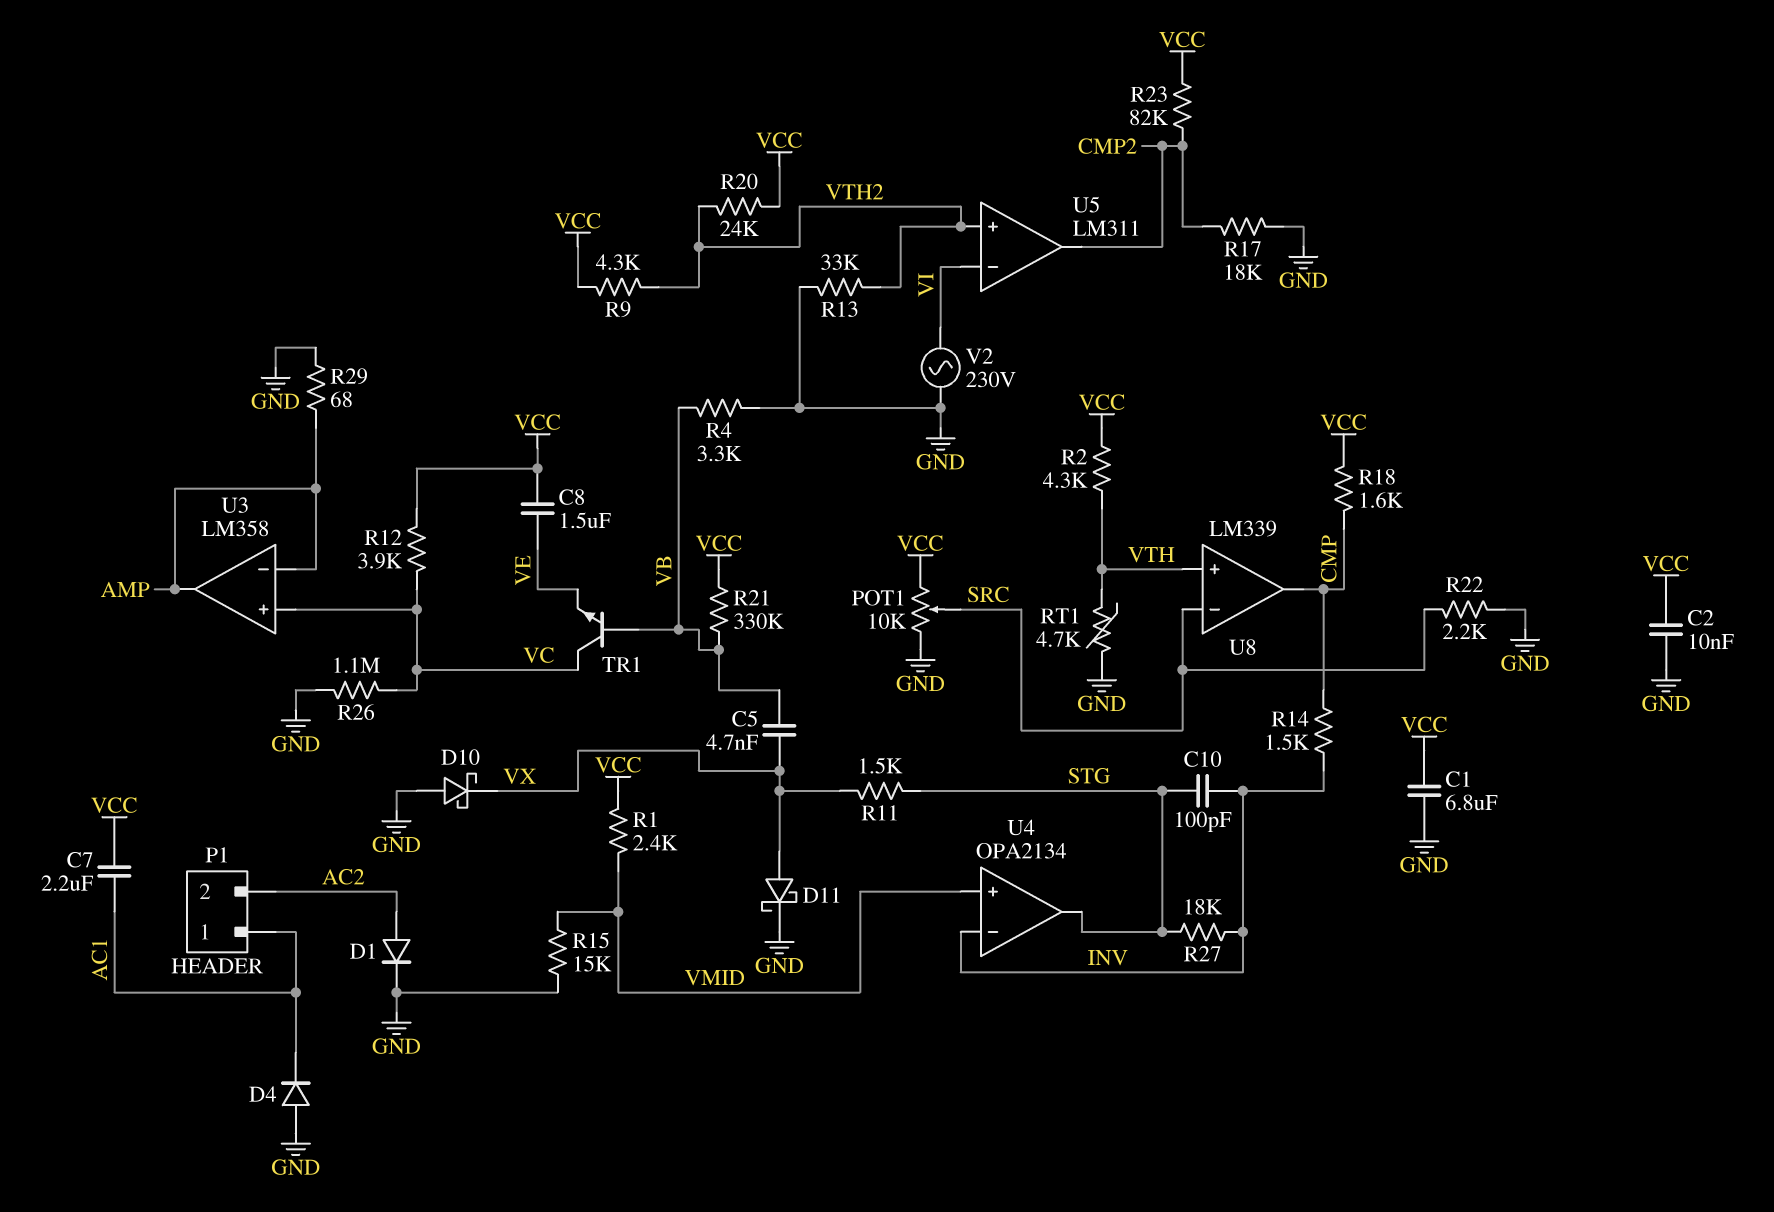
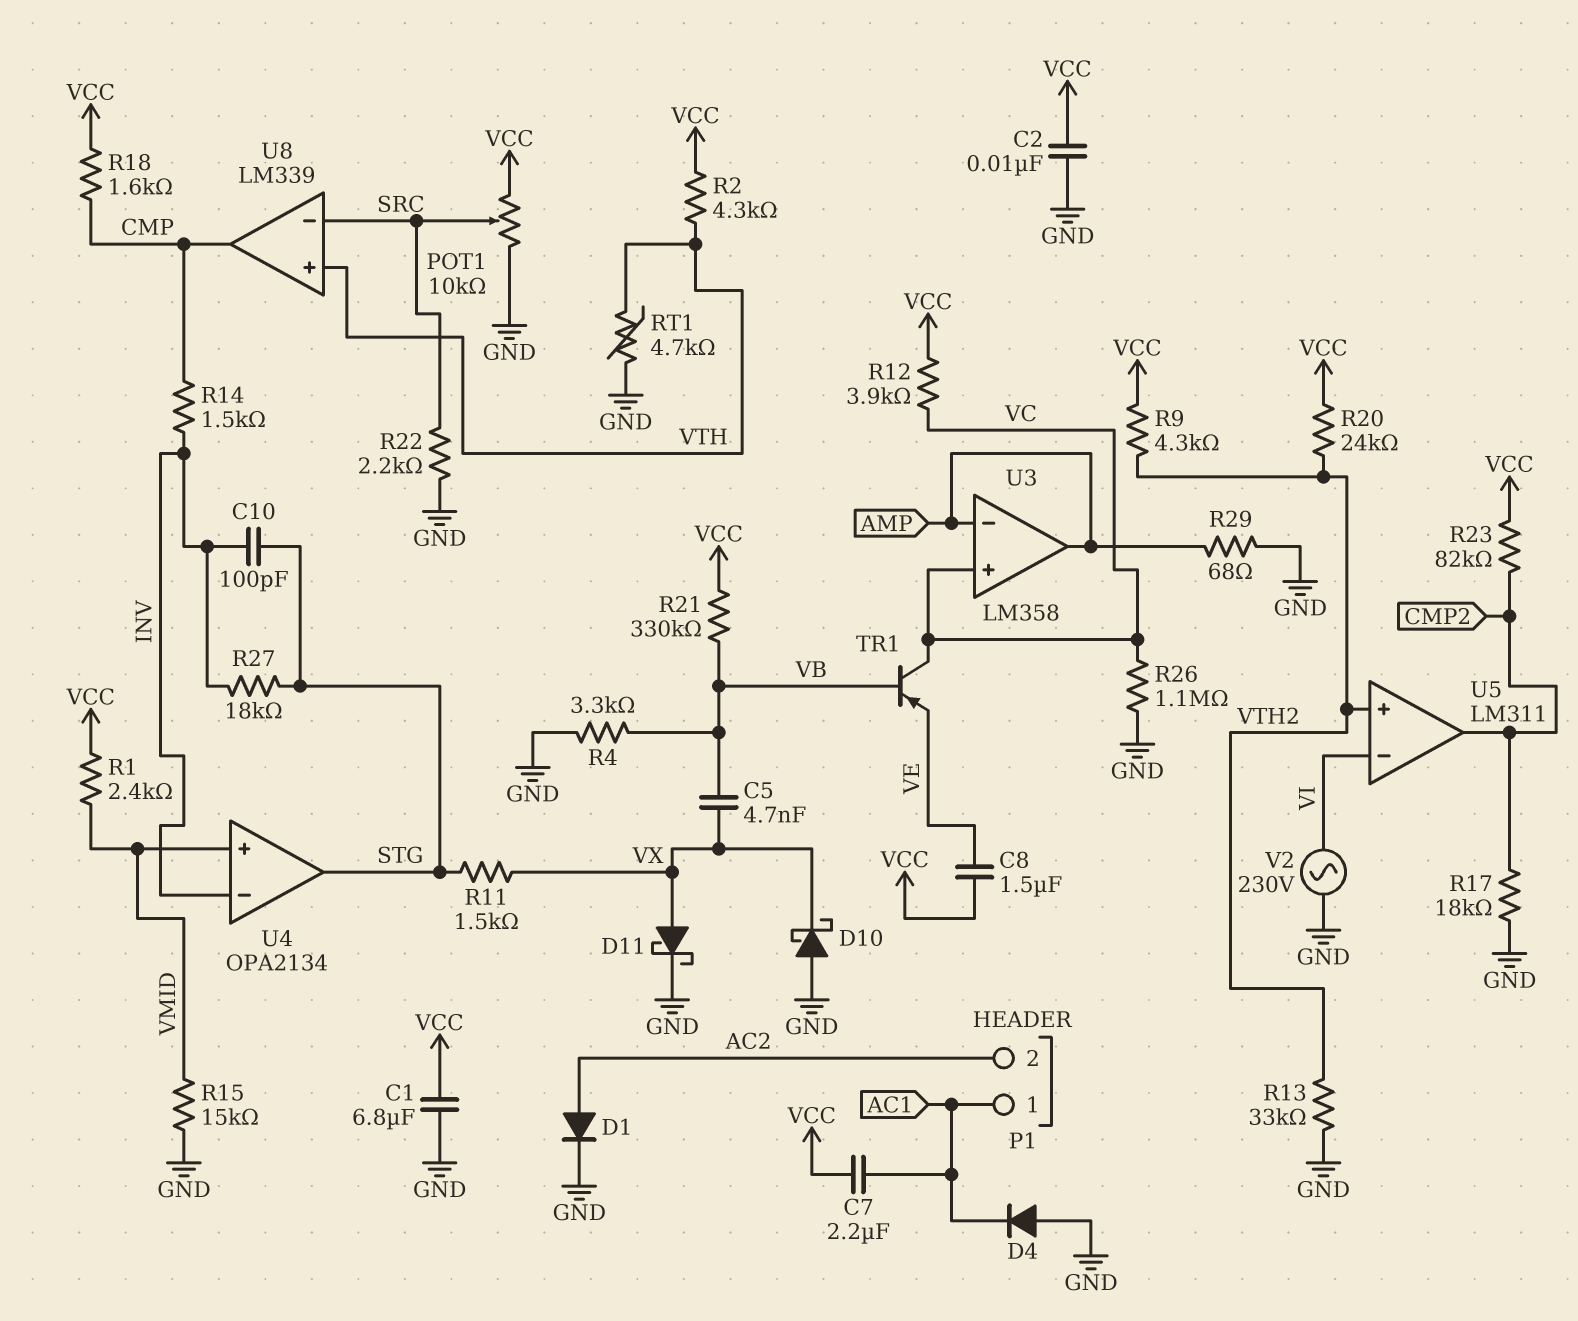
TR1: NPN (B VB, C VC, E VE) -> PNP (B VB, C VC, E VE)

